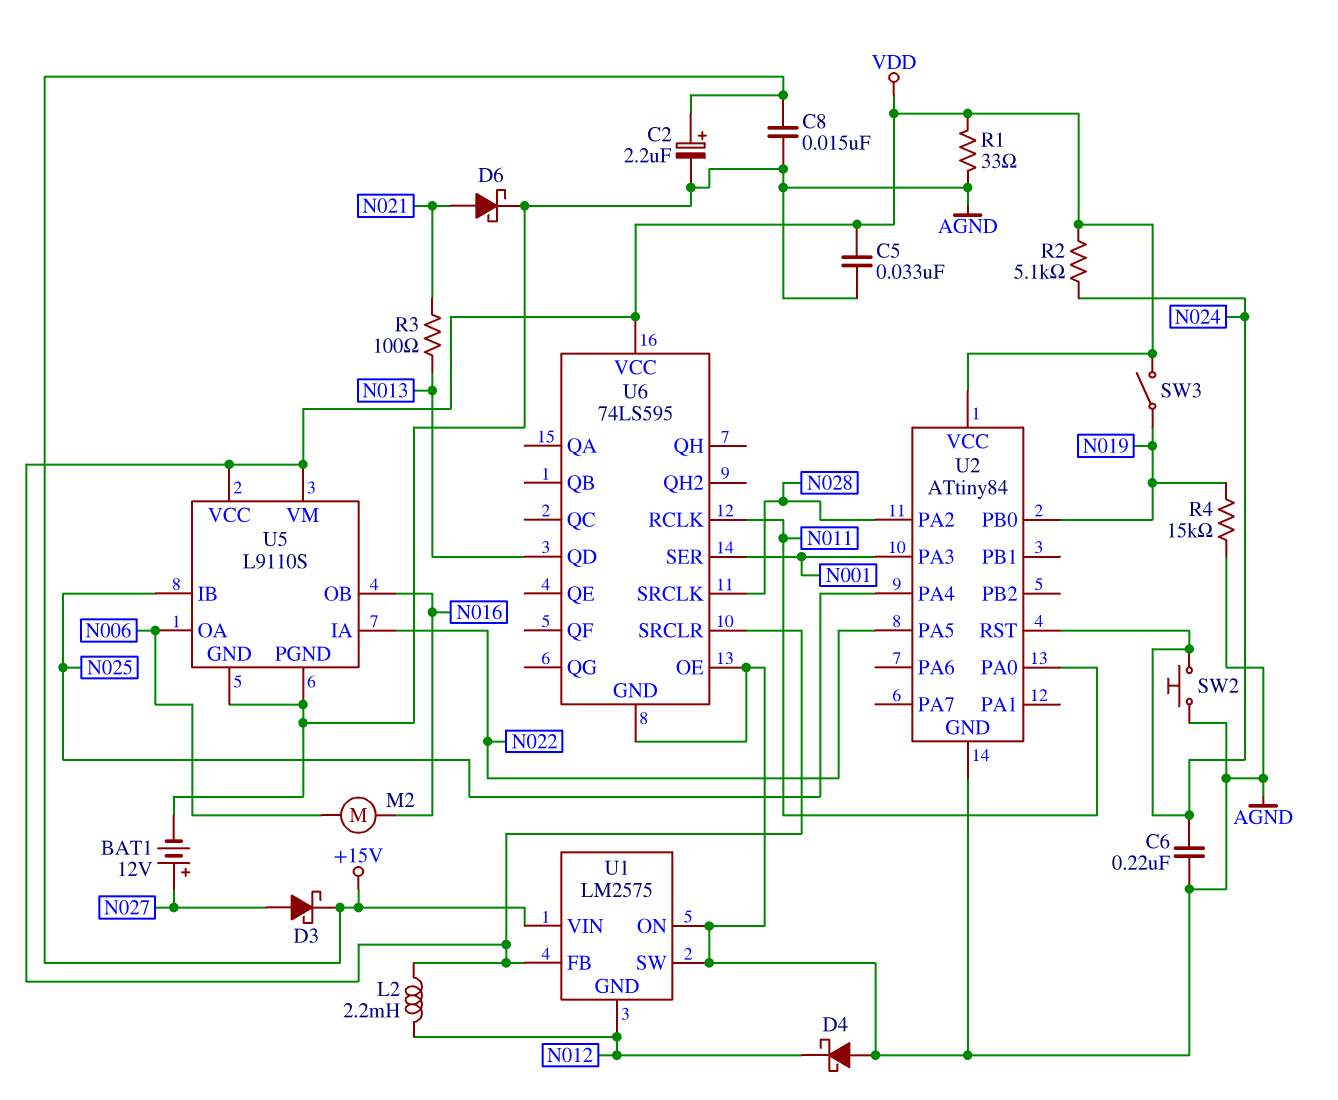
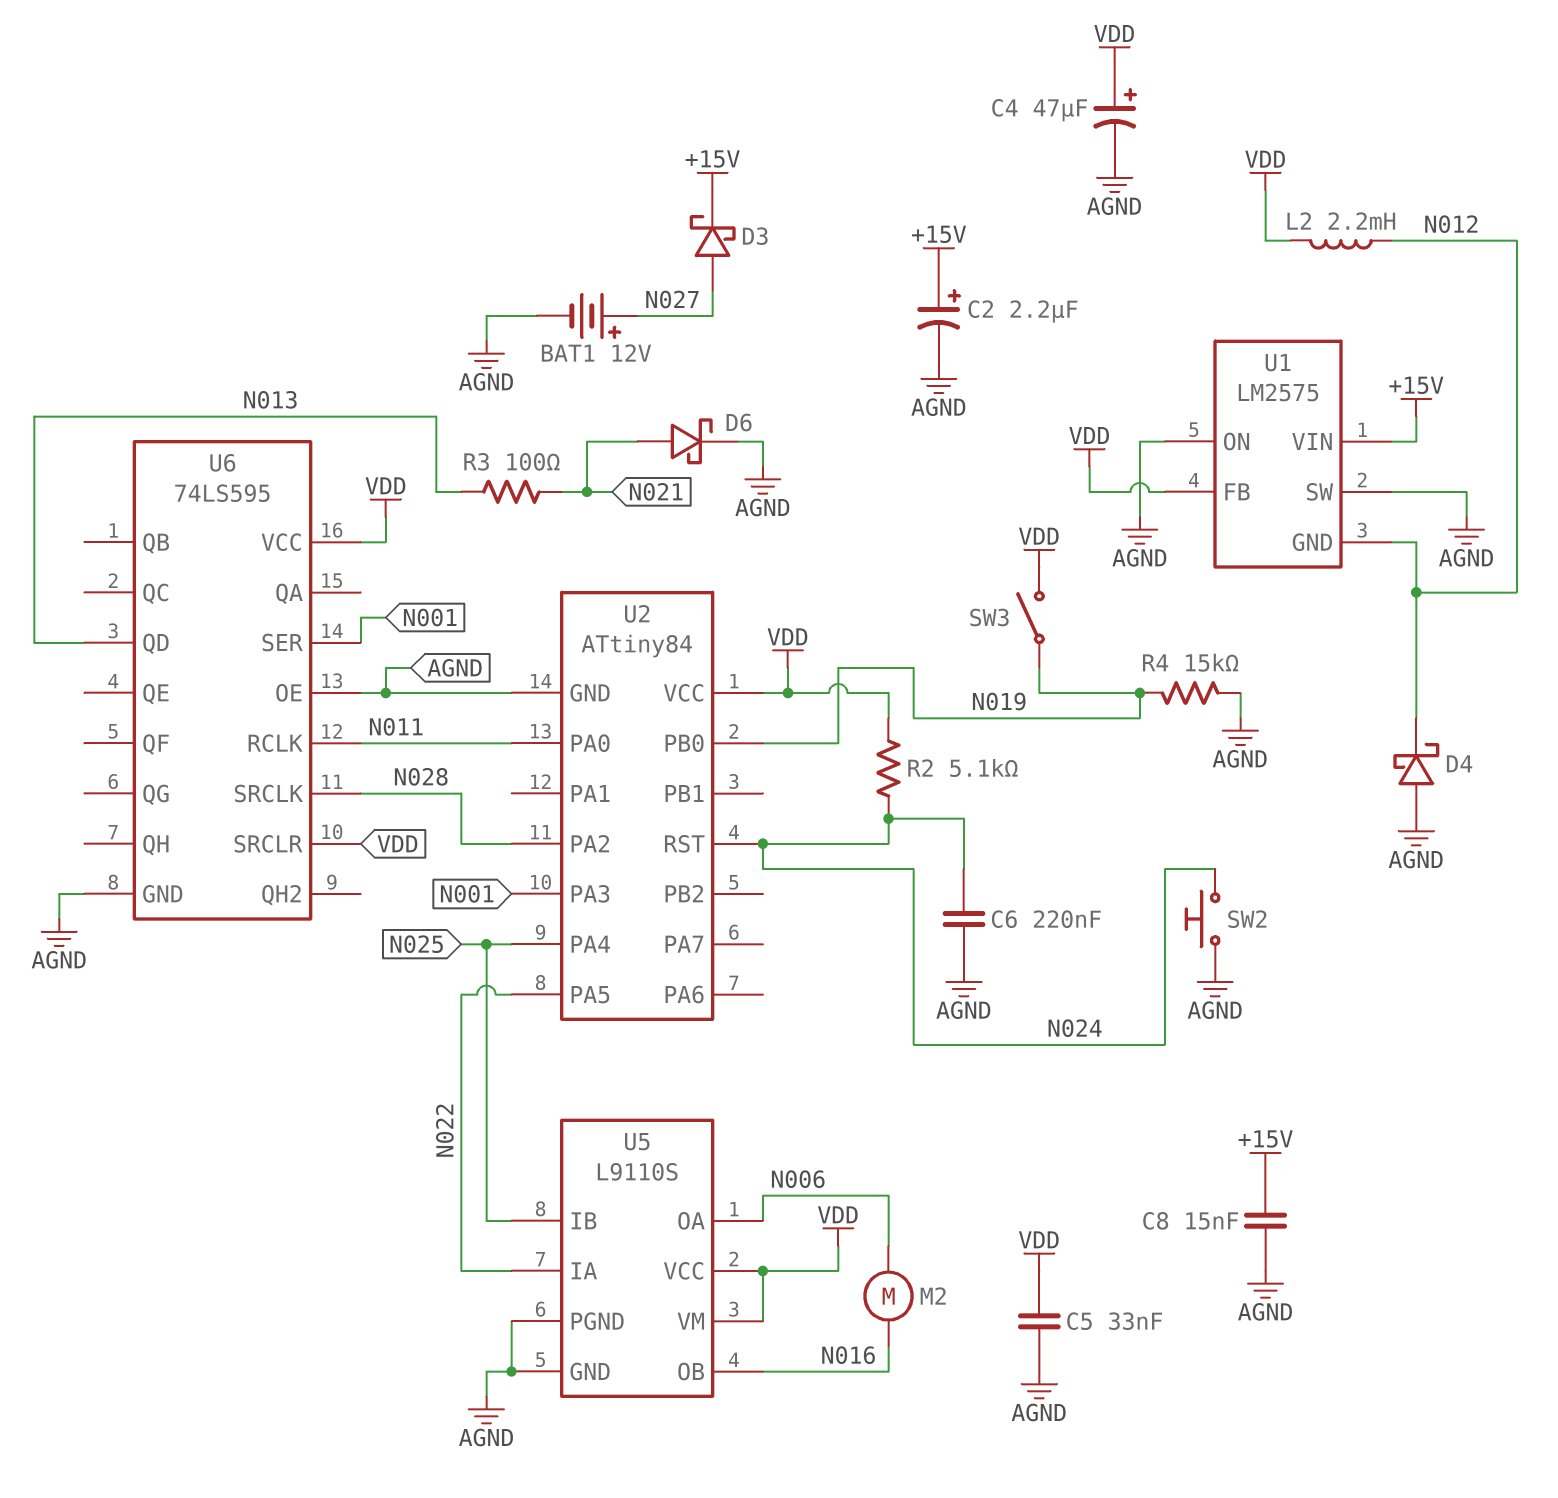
C4: none -> 47uF (plus VDD, minus AGND)
R1: 33 (AGND, VDD) -> none

